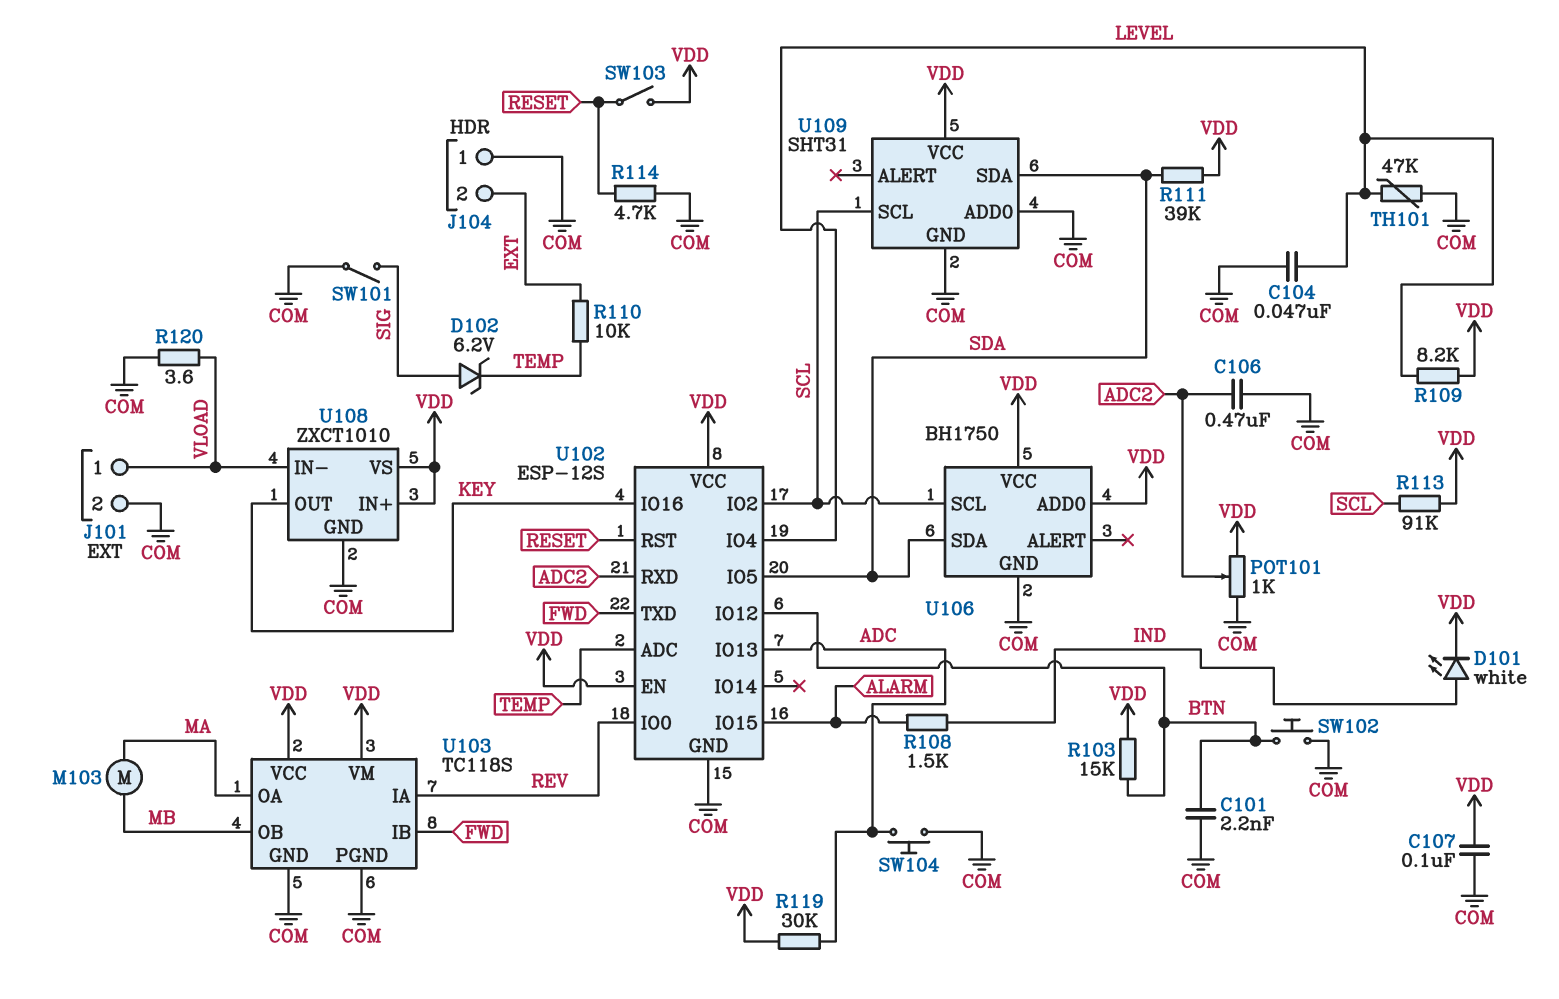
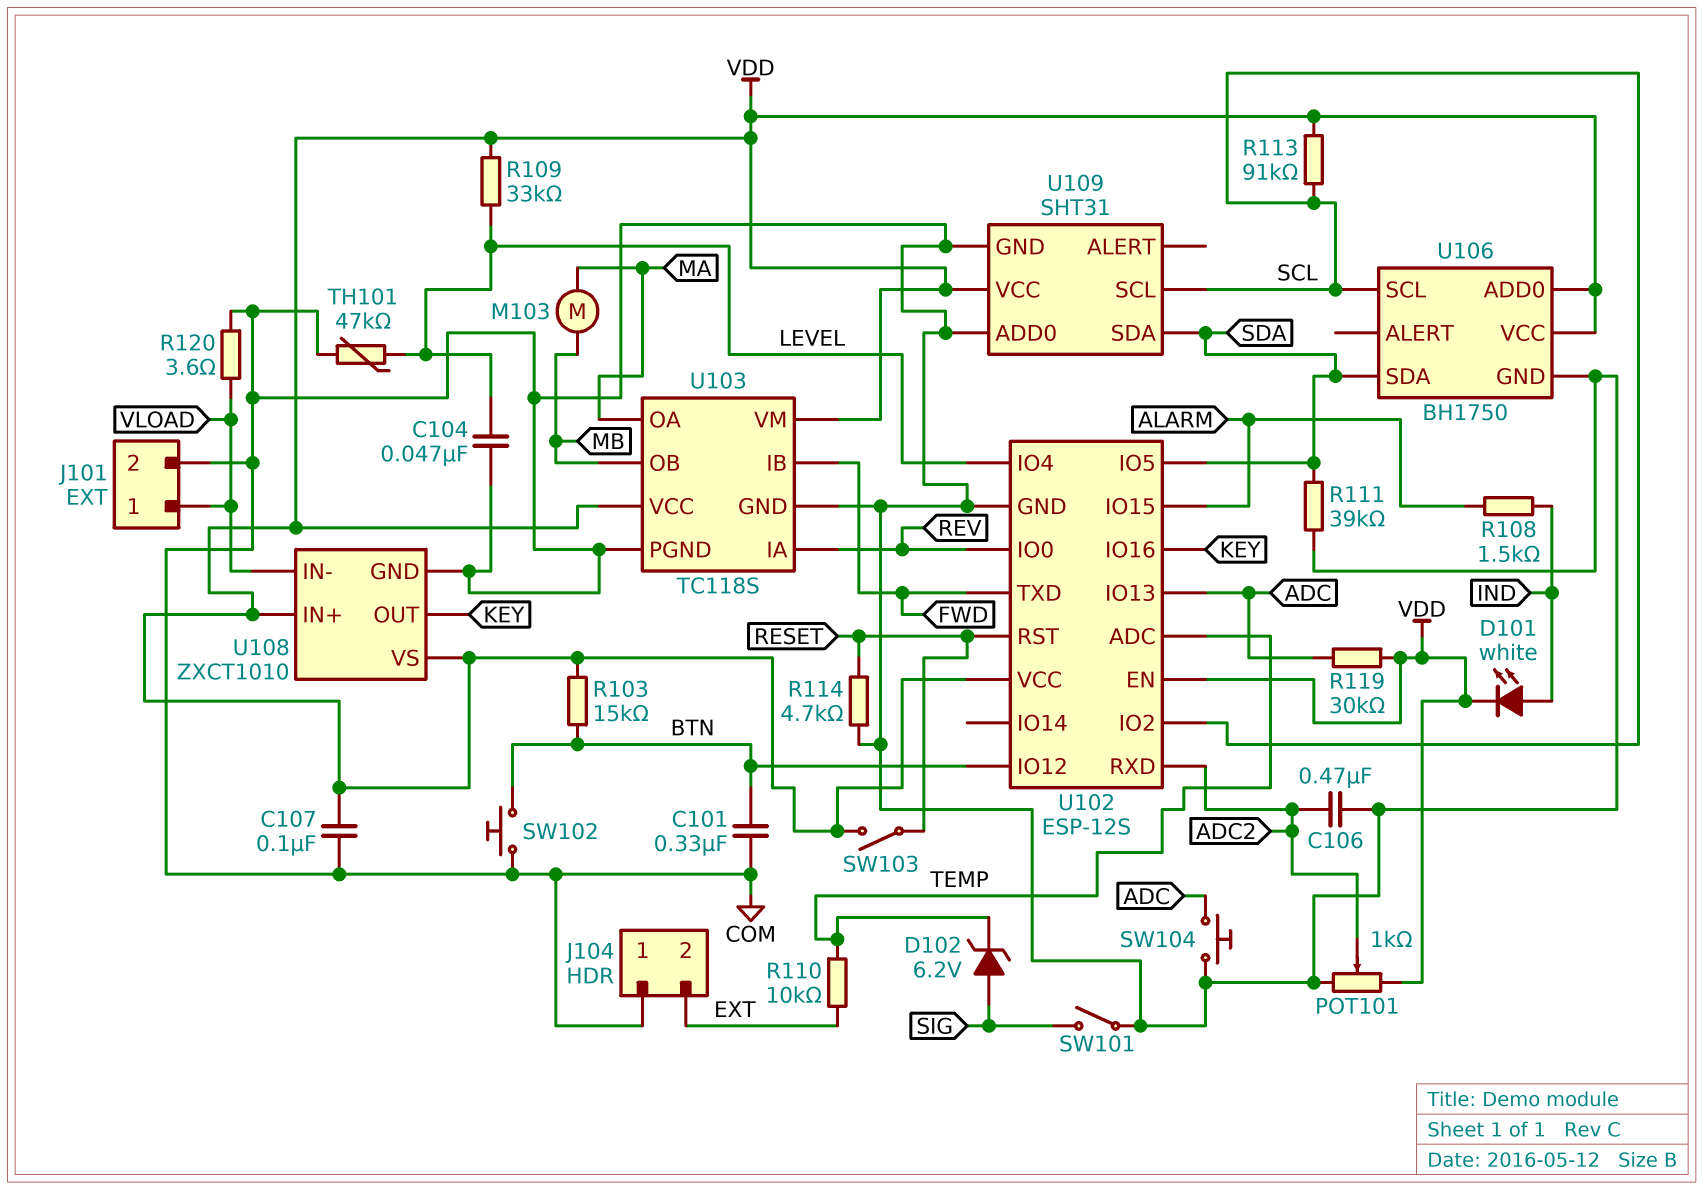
C101: 2.2nF (BTN, COM) -> 330nF (BTN, COM)
R109: 8.2k (LEVEL, VDD) -> 33k (LEVEL, VDD)
R111: 39k (SDA, VDD) -> 39k (COM, SDA)

